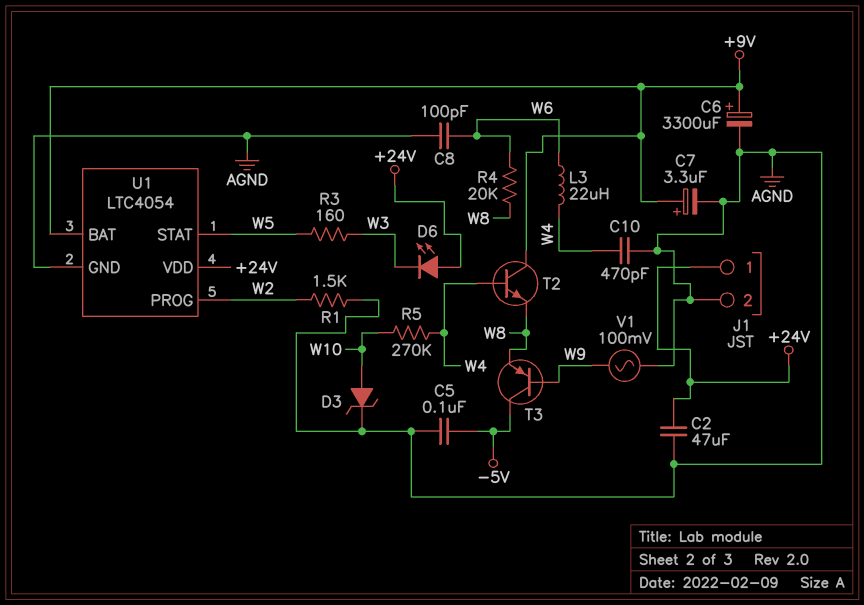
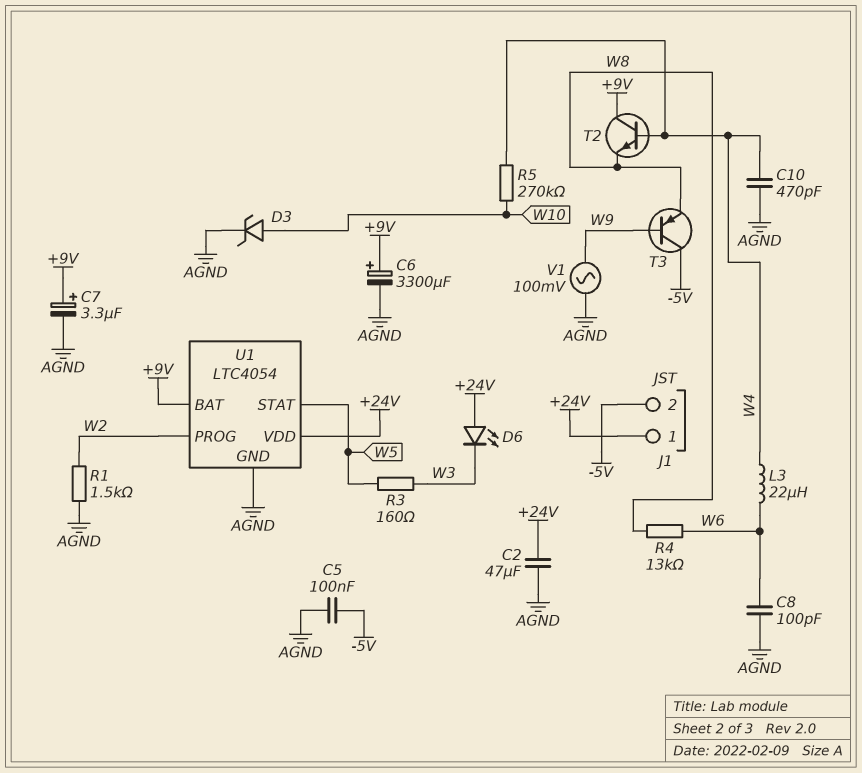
J1 pin 2: AGND -> -5V
R4: 20k (W6, W8) -> 13k (W6, W8)

